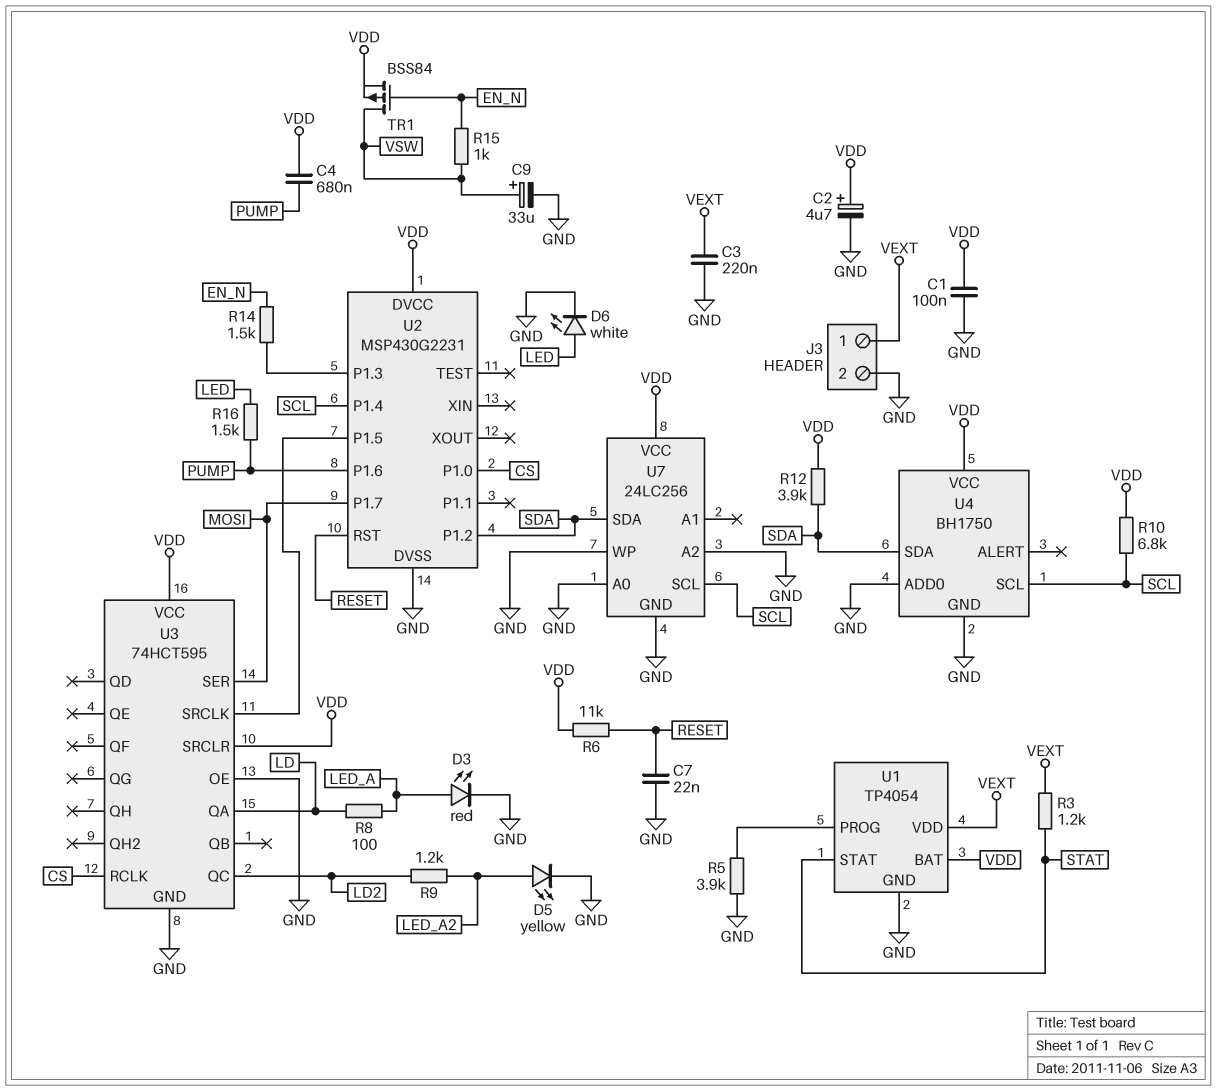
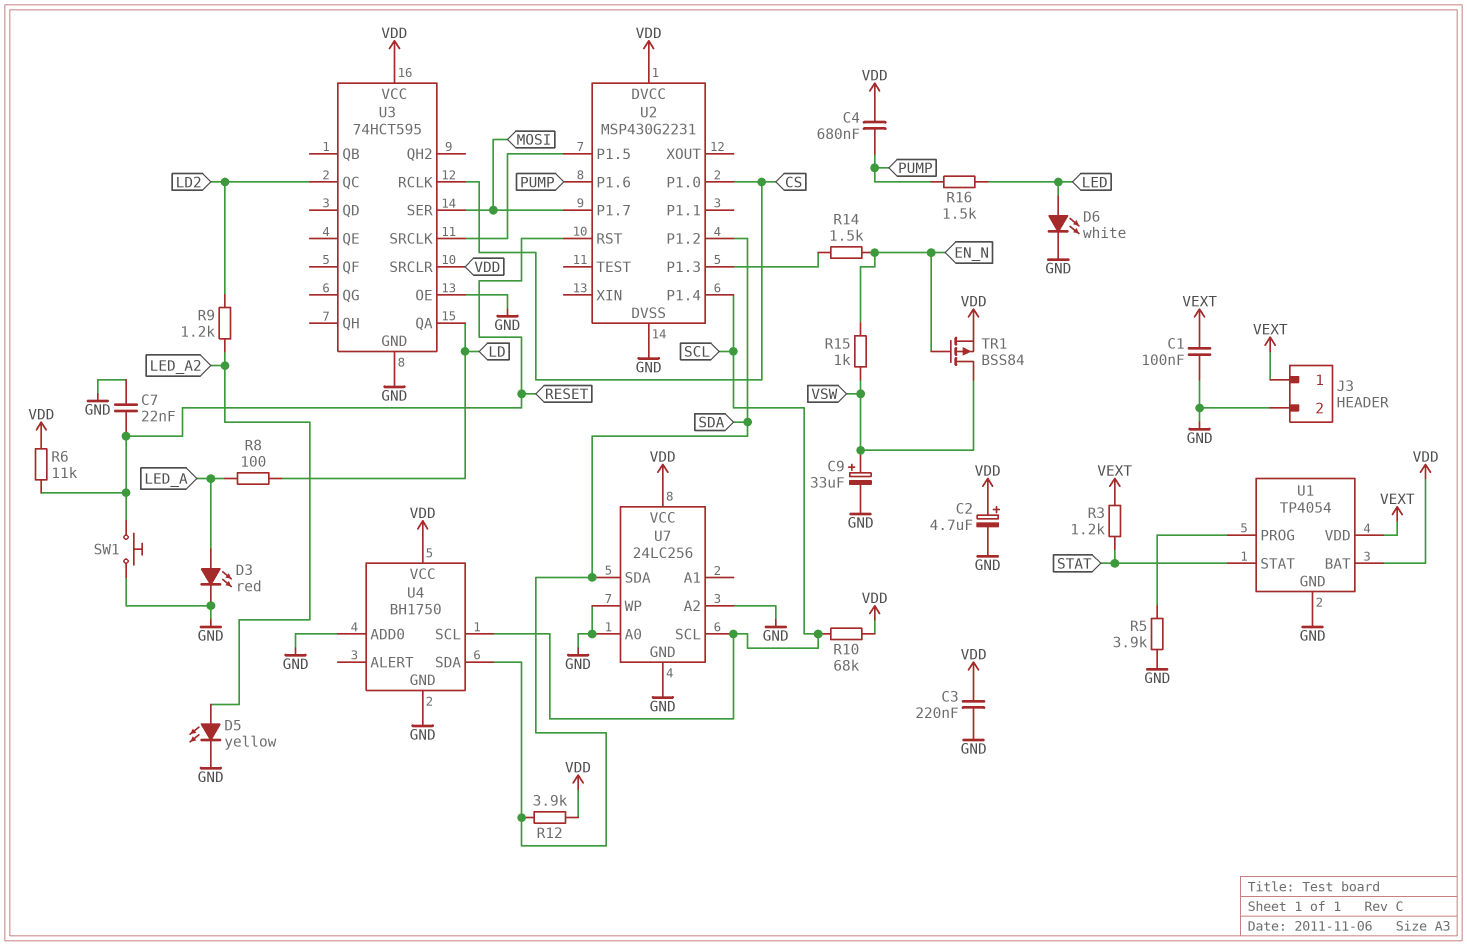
C1: 100nF (GND, VDD) -> 100nF (GND, VEXT)
C3: 220nF (GND, VEXT) -> 220nF (GND, VDD)
R10: 6.8k (SCL, VDD) -> 68k (SCL, VDD)
SW1: none -> button (GND, RESET)

